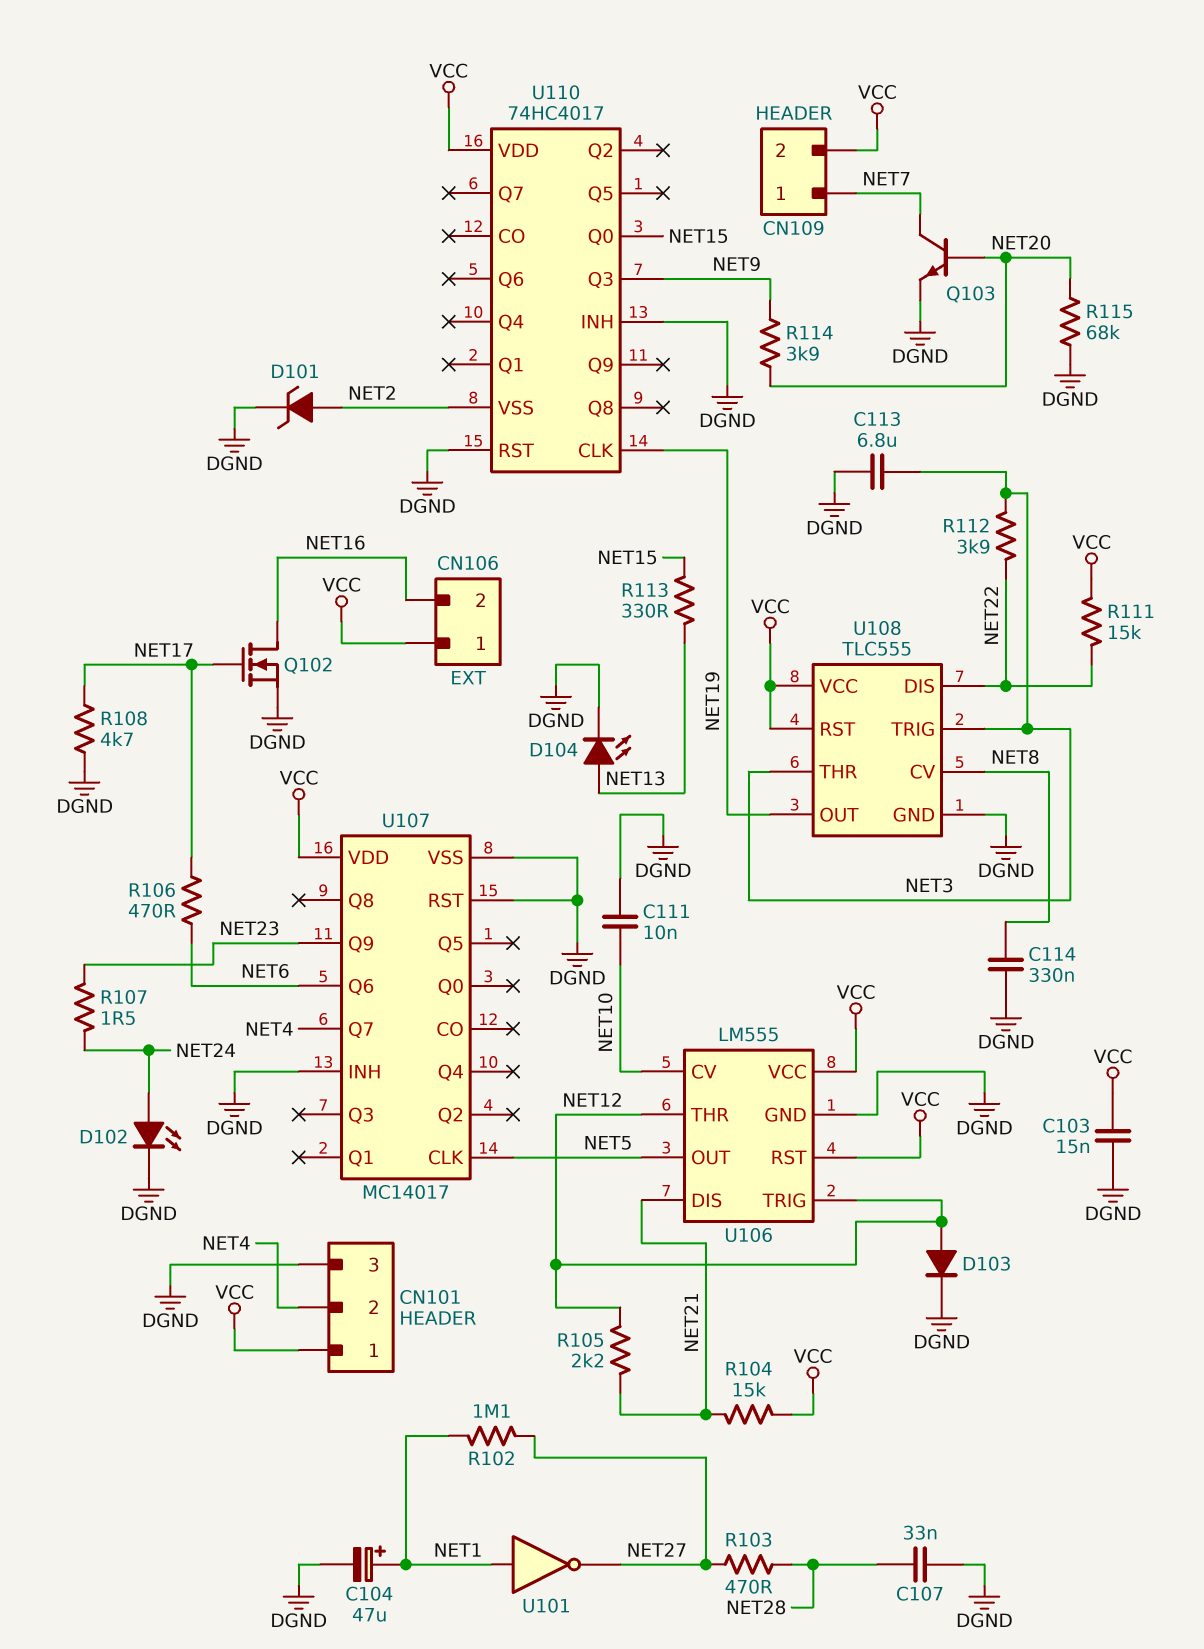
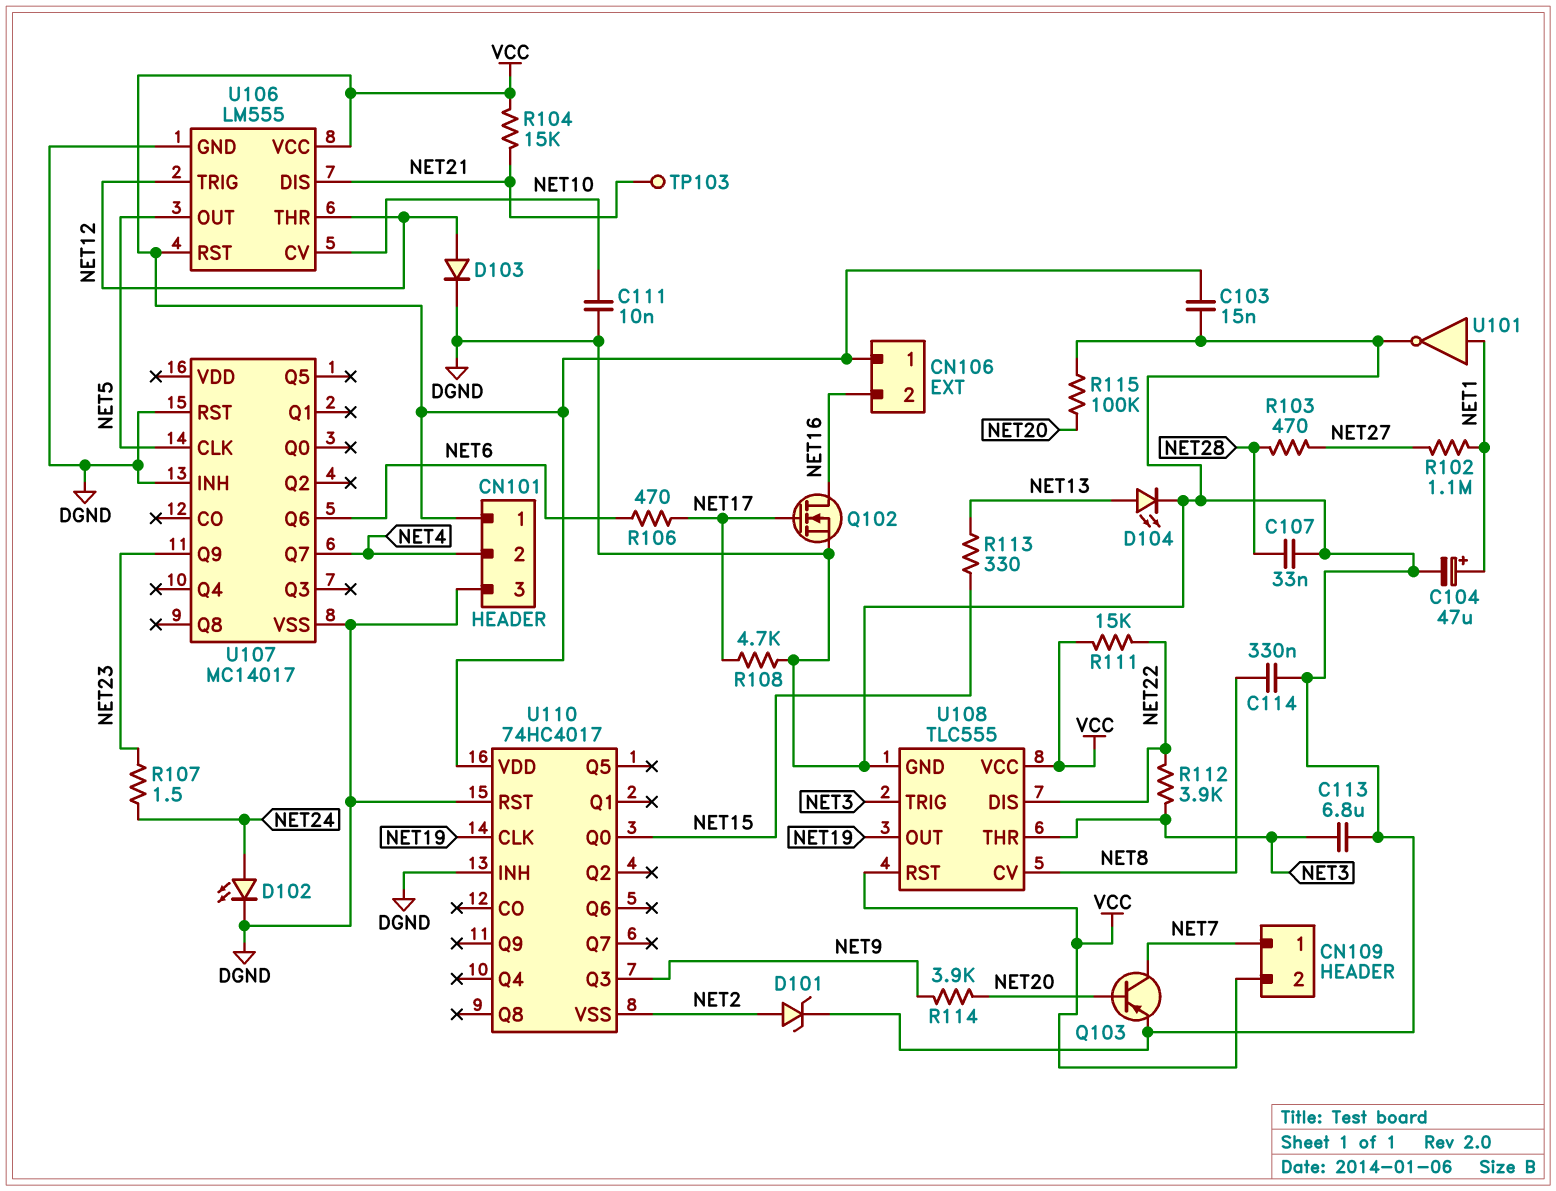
Q103: NPN (B NET20, C NET7, E DGND) -> PNP (B NET20, C NET7, E DGND)
R105: 2.2k (NET12, NET21) -> none
R115: 68k (DGND, NET20) -> 100k (DGND, NET20)
TP103: none -> test point (NET21)
U101: NOT (in NET1, out NET27) -> NOT (in NET1, out DGND)
U107 pin VDD: VCC -> none

